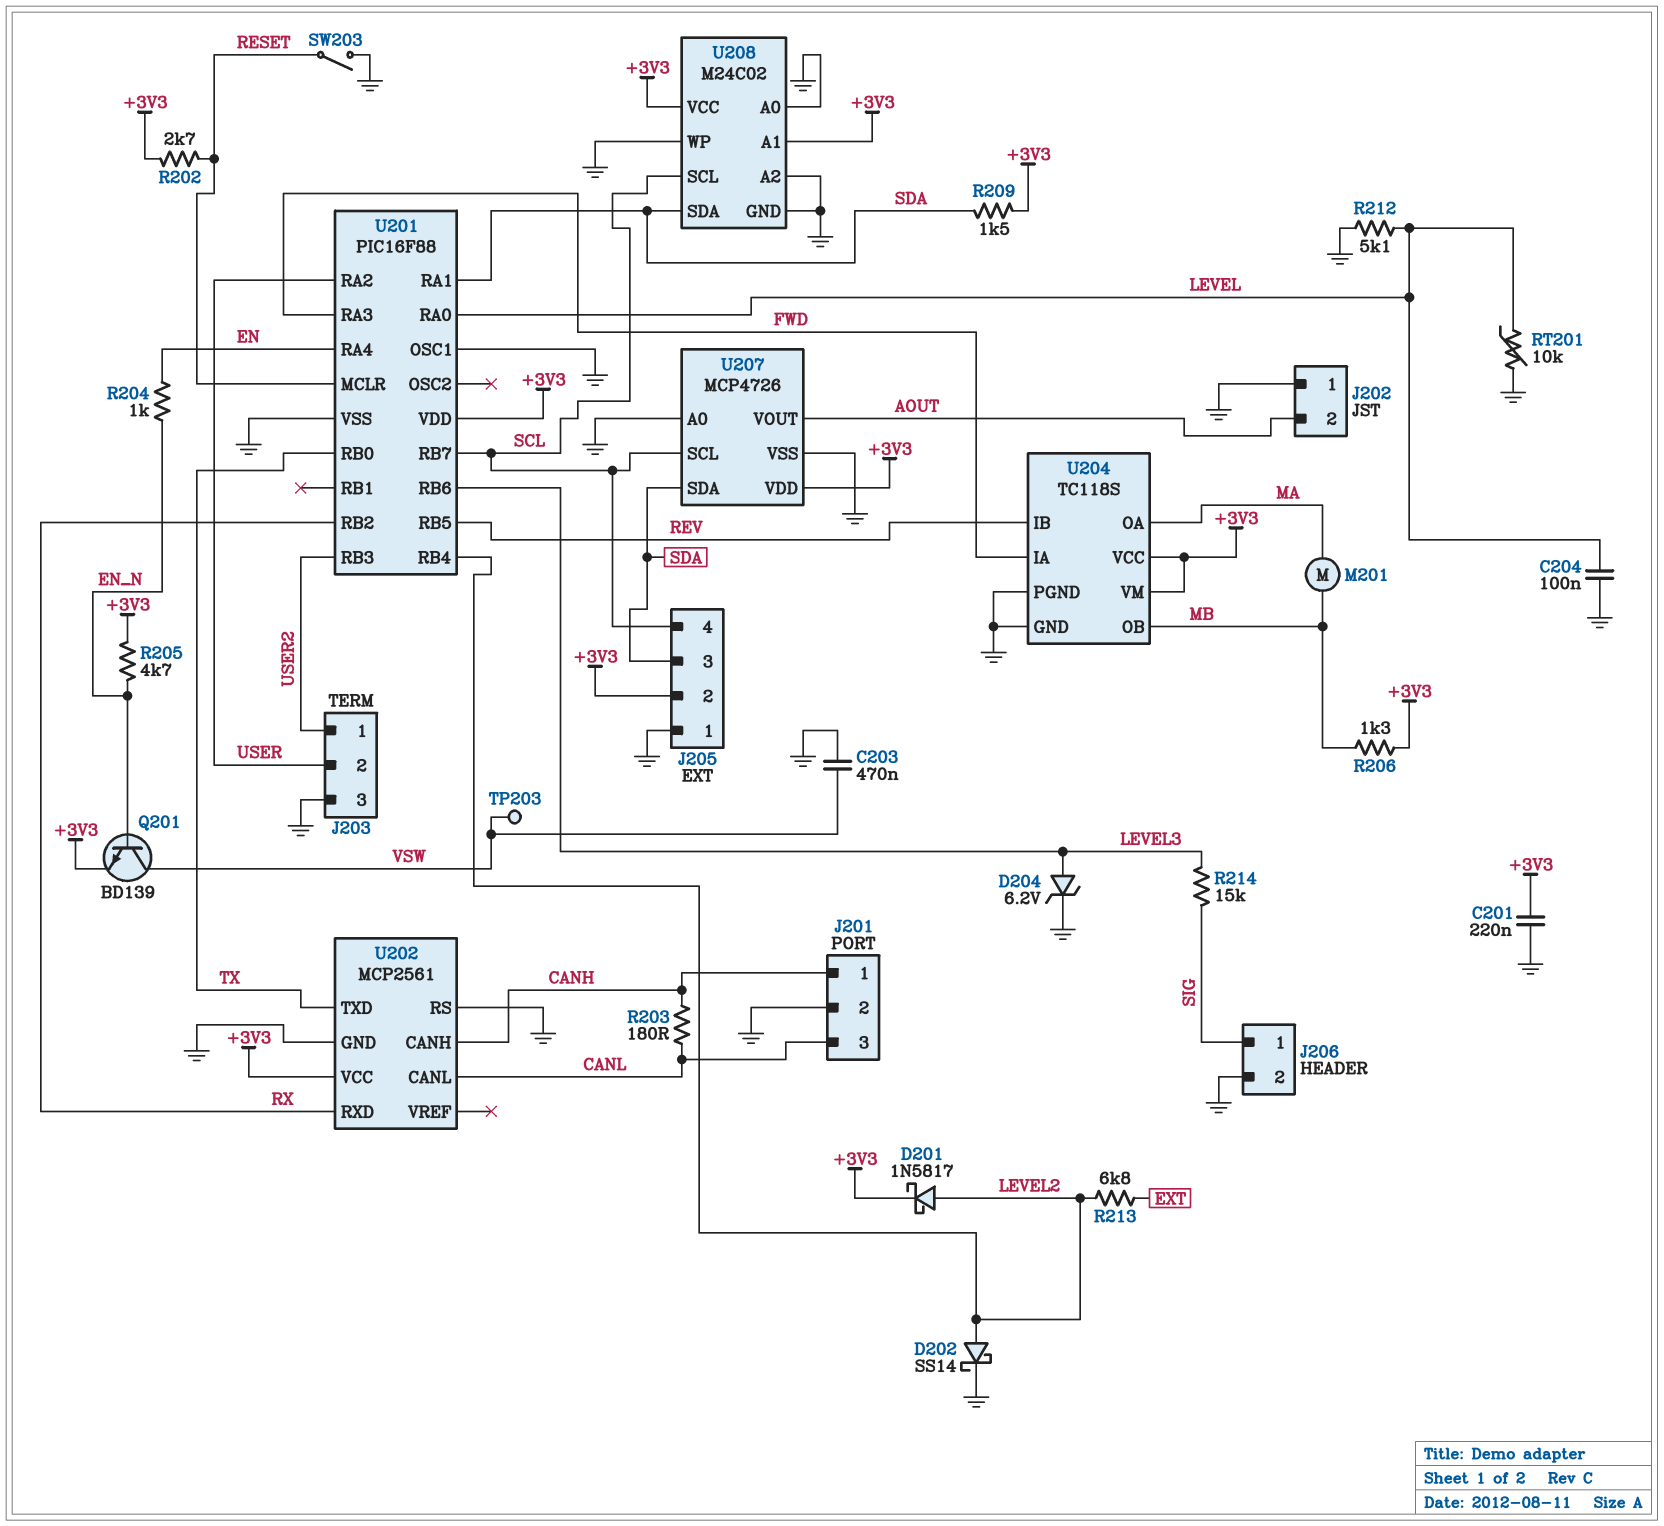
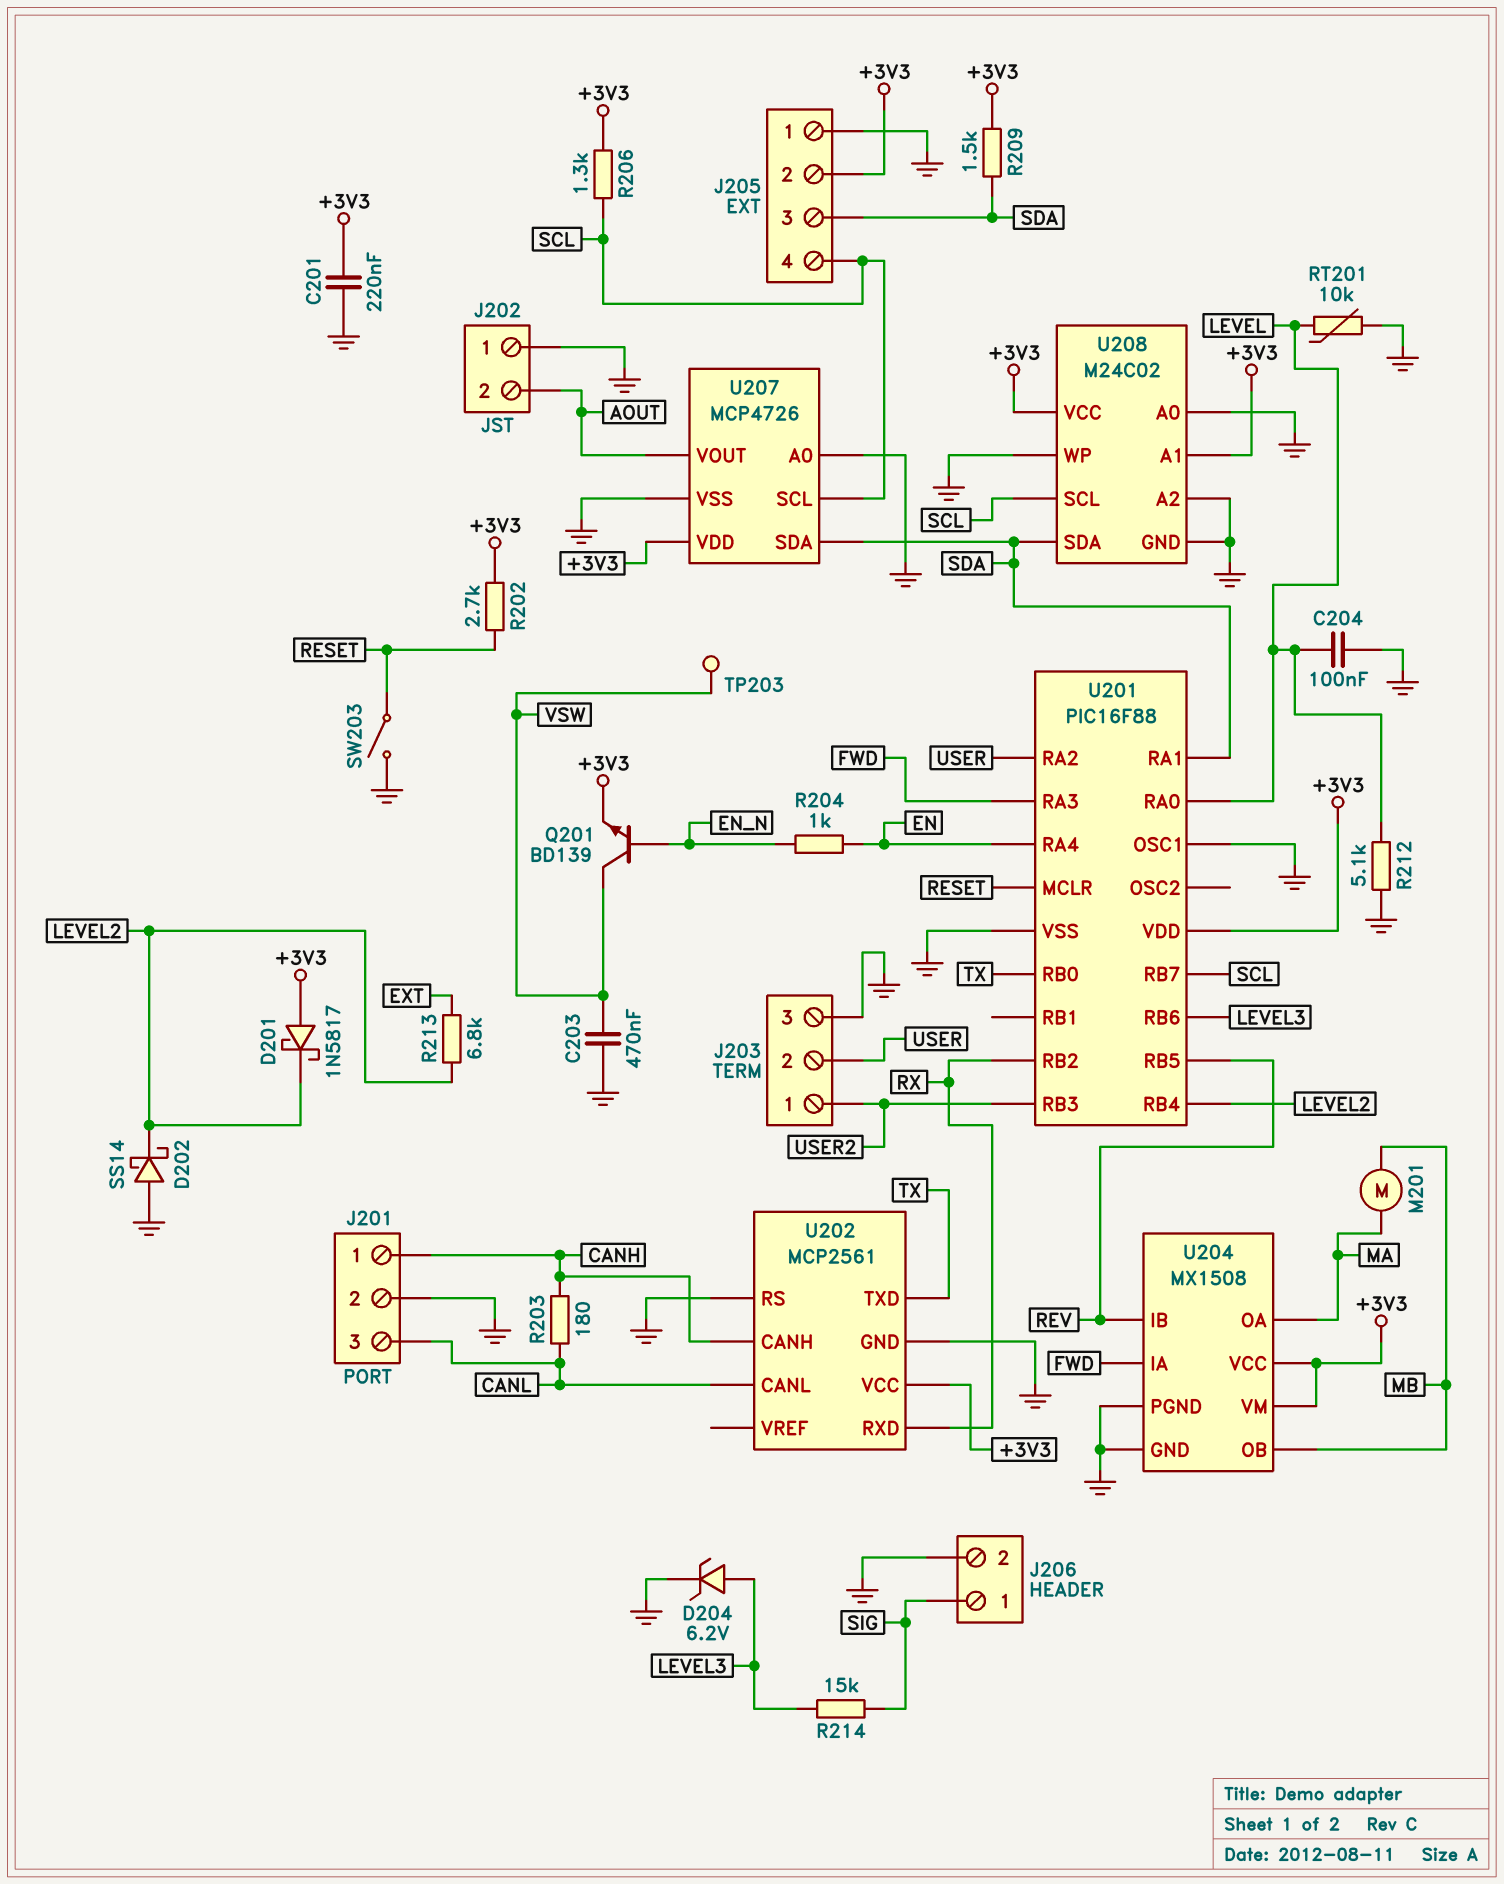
D201: schottky 1N5817 (A LEVEL2, K +3V3) -> schottky 1N5817 (A +3V3, K LEVEL2)
D202: schottky SS14 (A LEVEL2, K GND) -> schottky SS14 (A GND, K LEVEL2)
R205: 4.7k (+3V3, EN_N) -> none
R206: 1.3k (+3V3, MB) -> 1.3k (+3V3, SCL)
U204: TC118S -> MX1508

